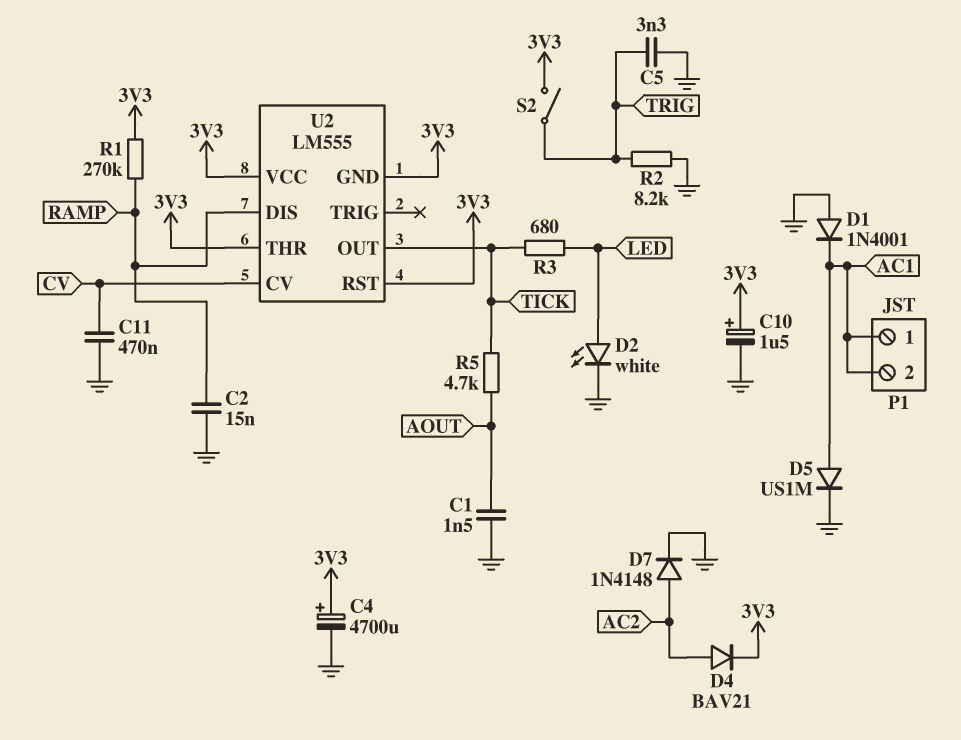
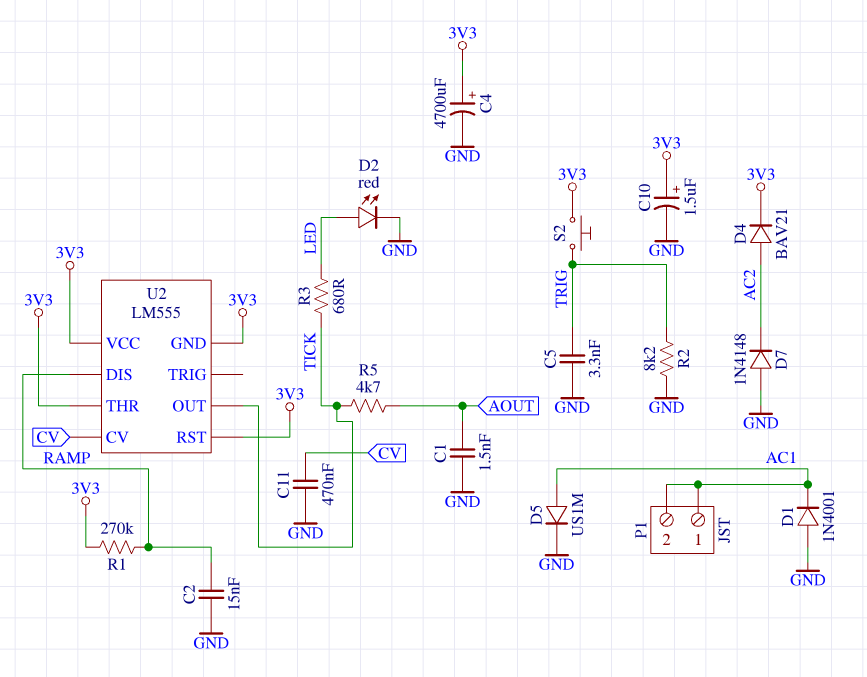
D2: LED white (A LED, K GND) -> LED red (A LED, K GND)
D7: diode 1N4148 (A AC2, K GND) -> diode 1N4148 (A GND, K AC2)
S2: switch (3V3, TRIG) -> button (3V3, TRIG)

